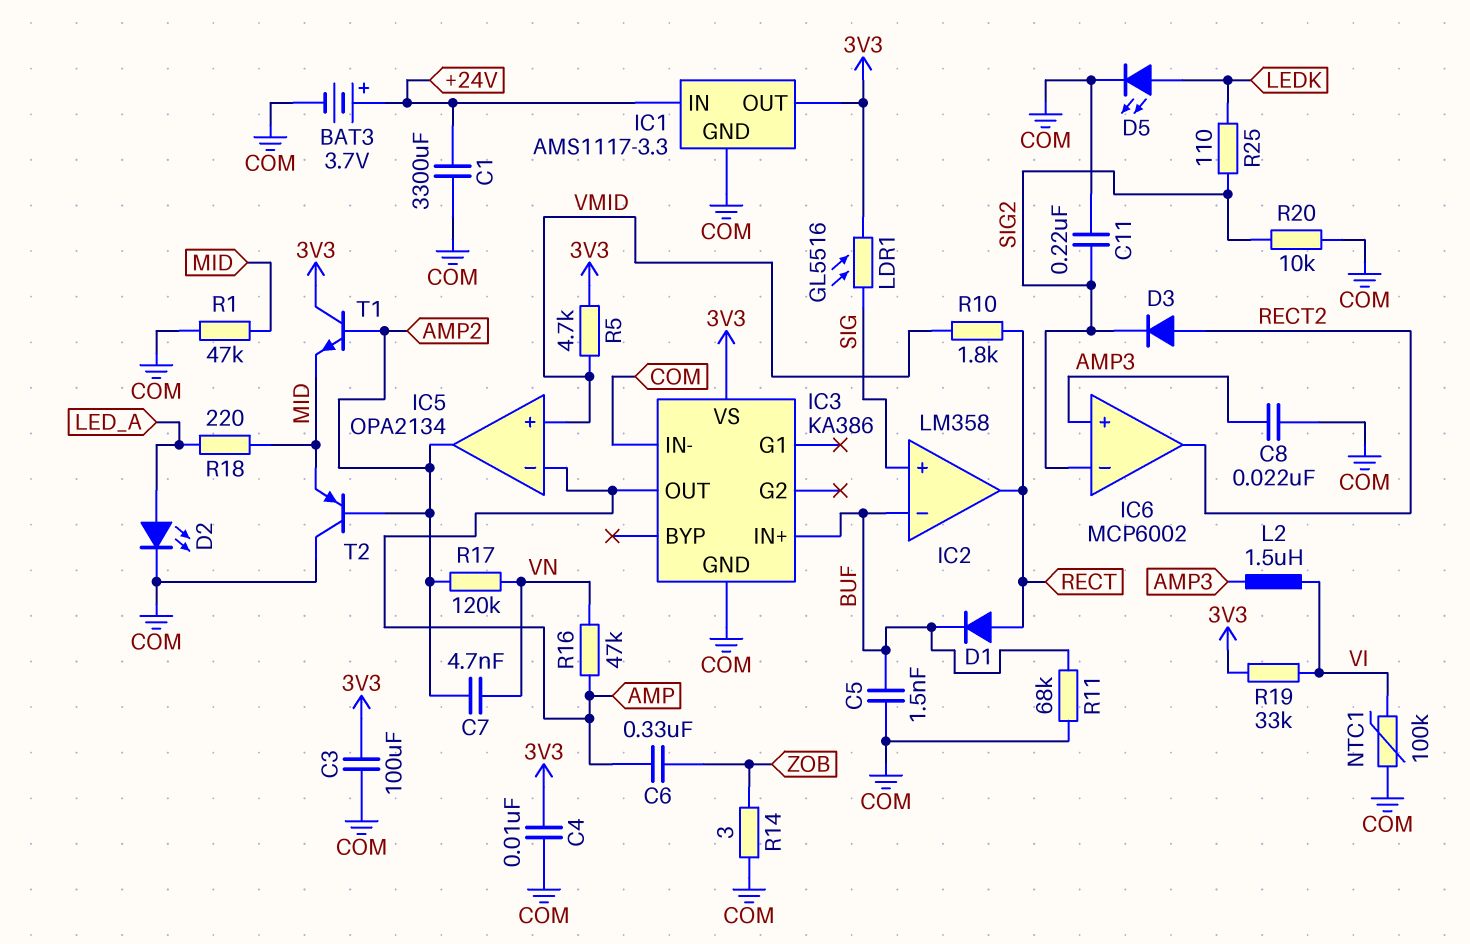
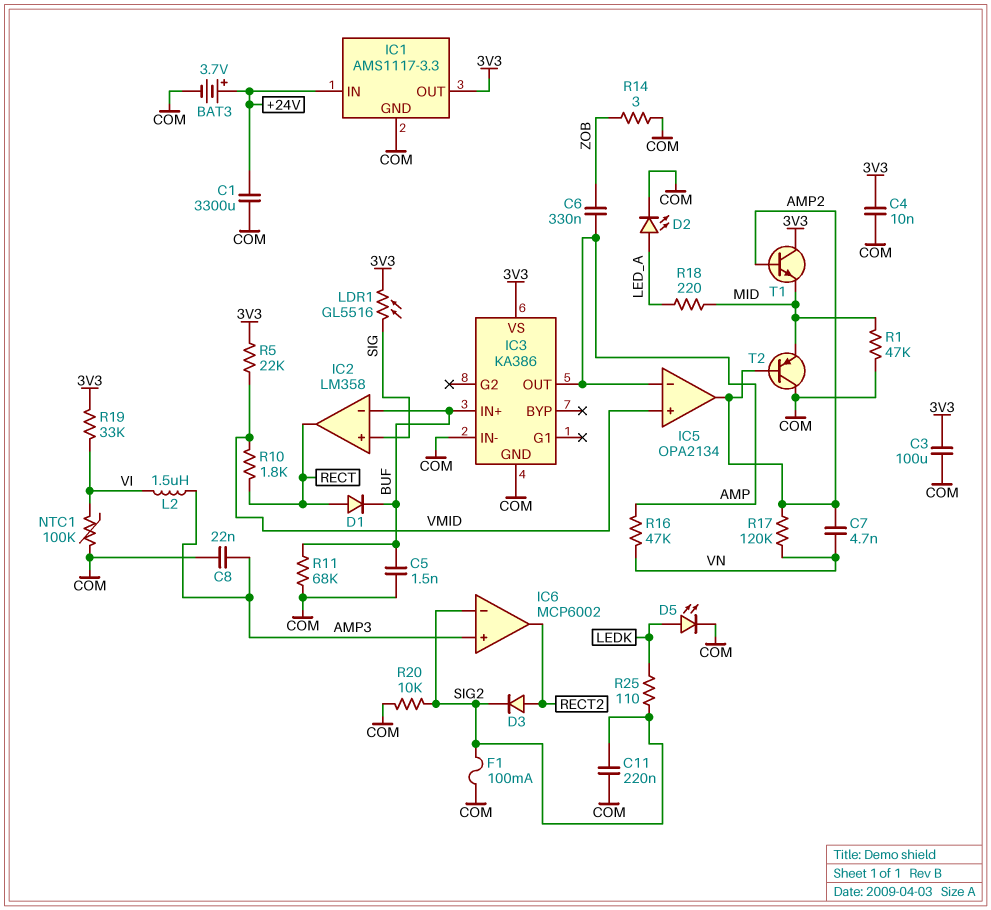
F1: none -> 100mA (COM, SIG2)
R5: 4.7k (3V3, VMID) -> 22k (3V3, VMID)

